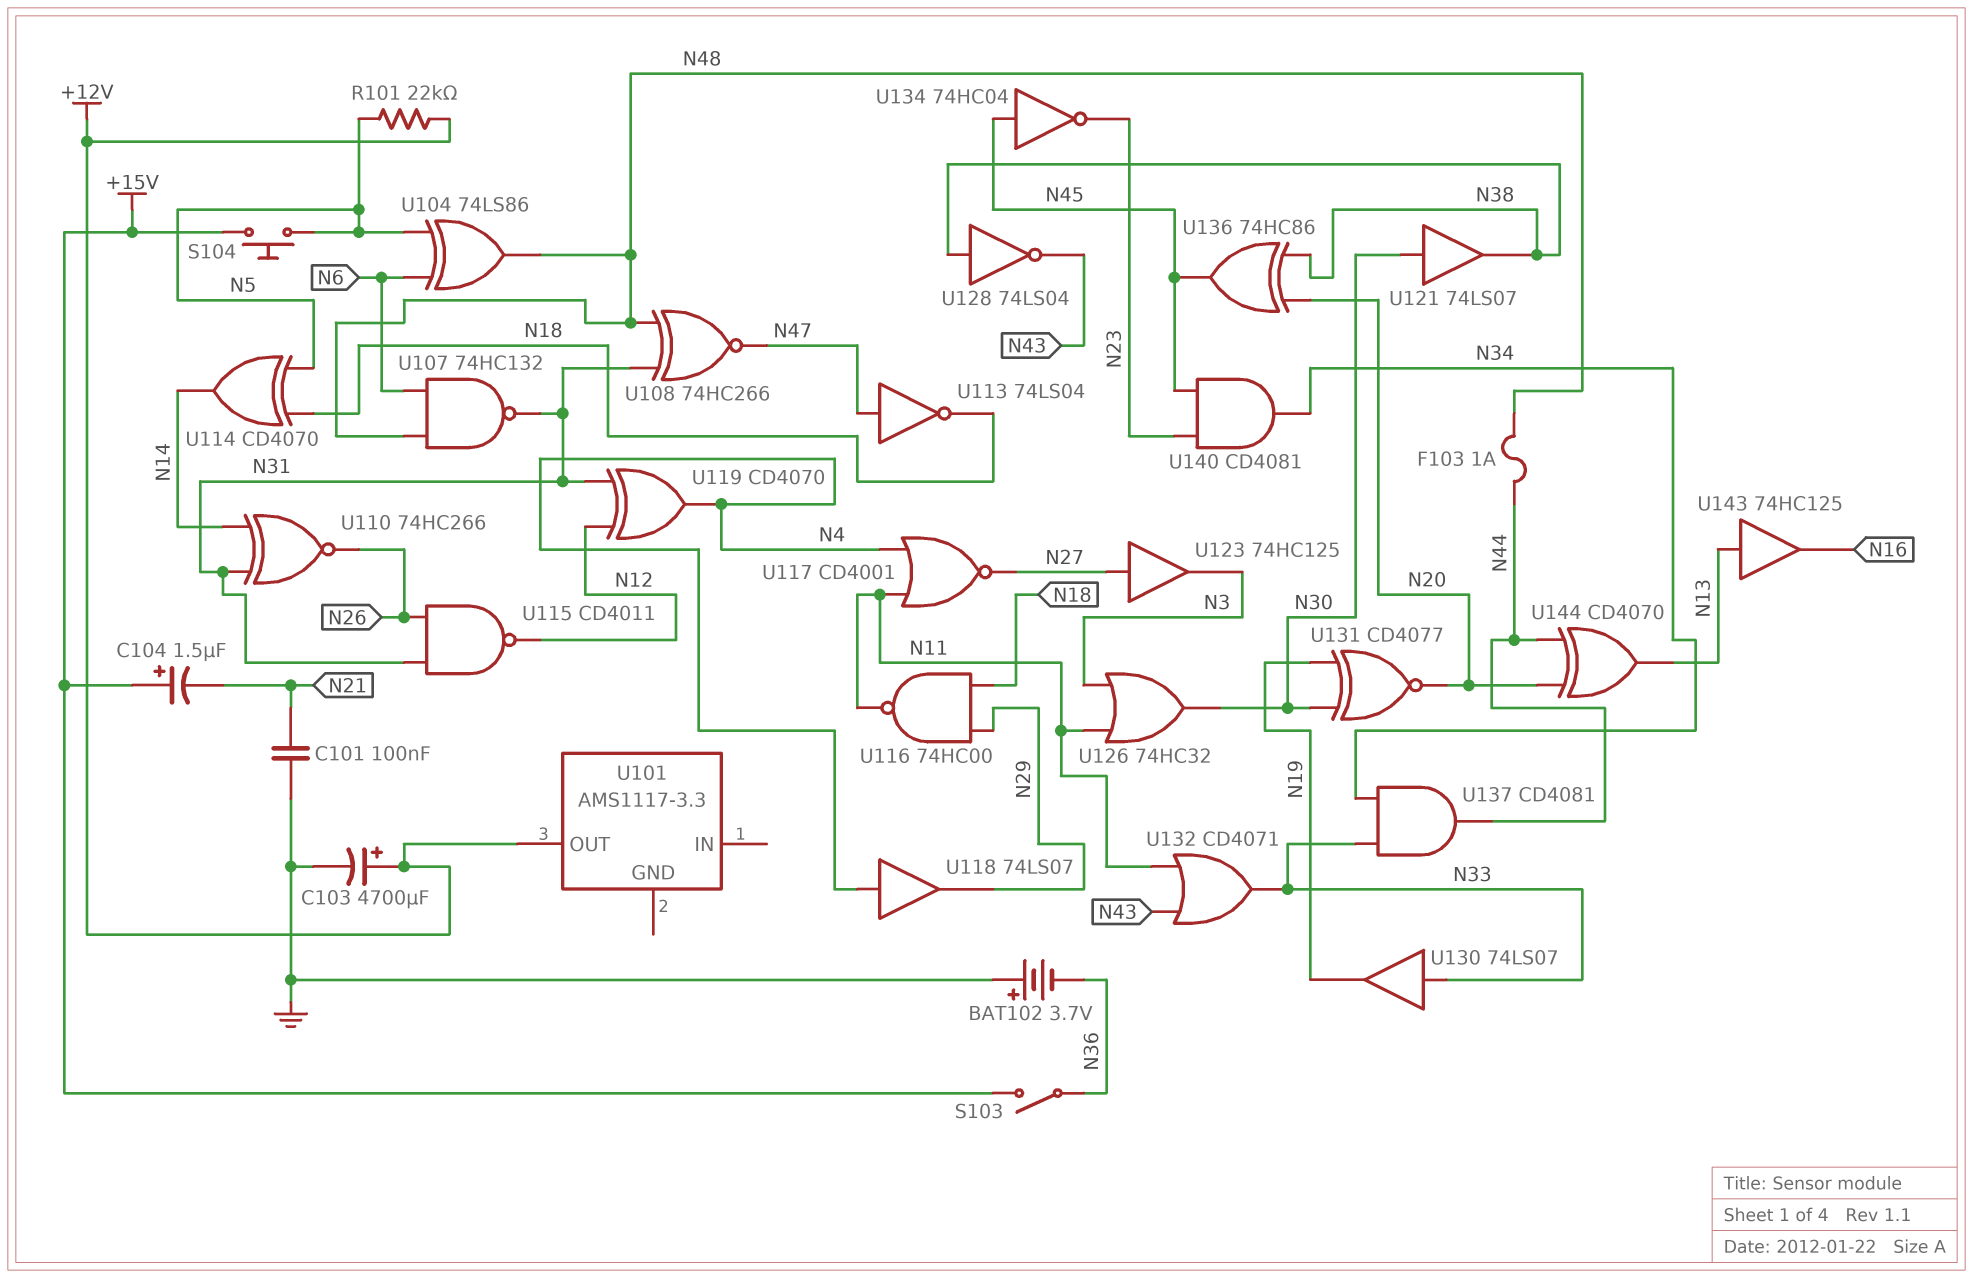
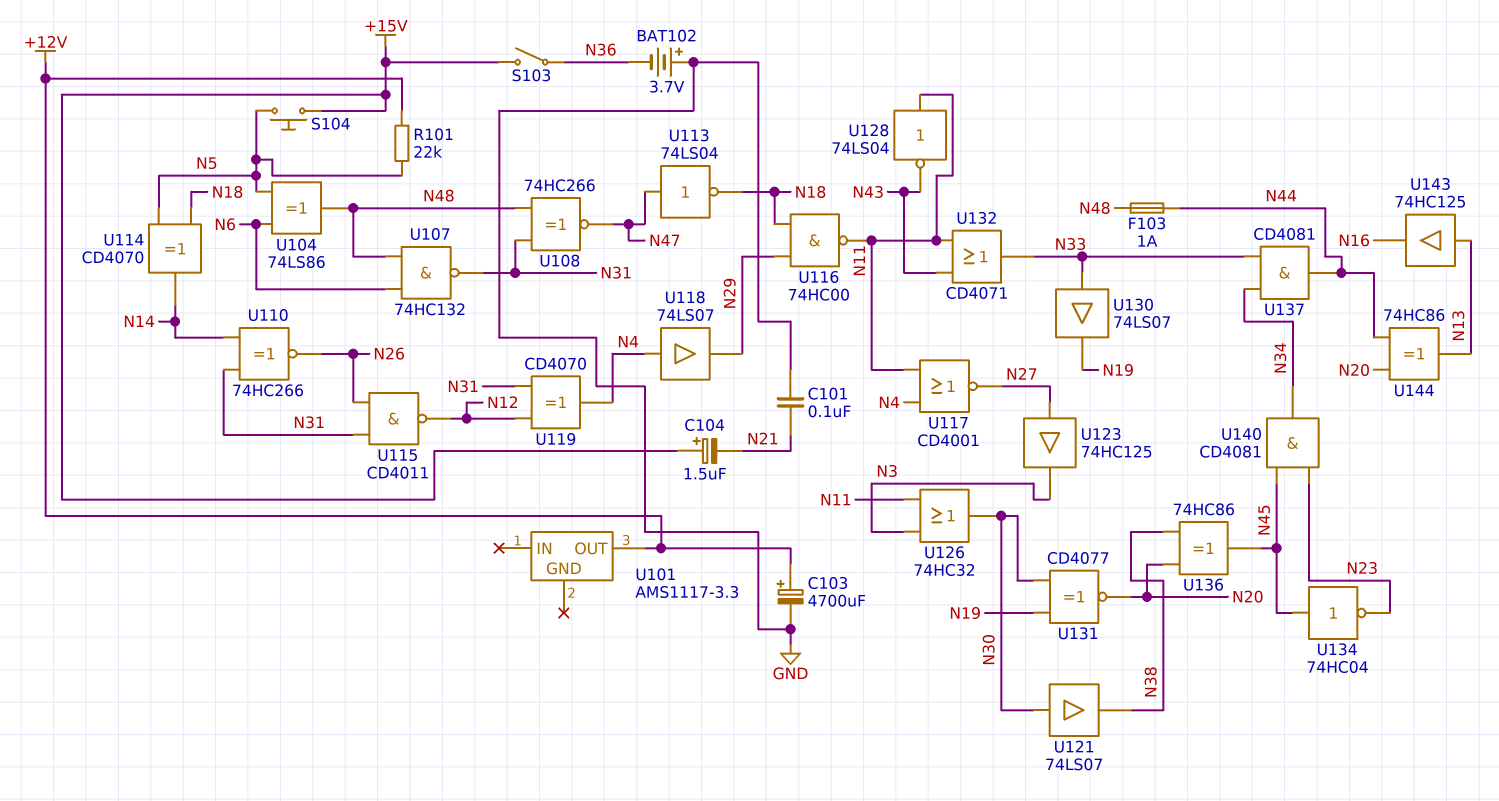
U128: NOT 74LS04 (in N38, out N43) -> NOT 74LS04 (in N11, out N43)
U144: XOR CD4070 (in N20, in N44, out N13) -> XOR 74HC86 (in N20, in N44, out N13)

